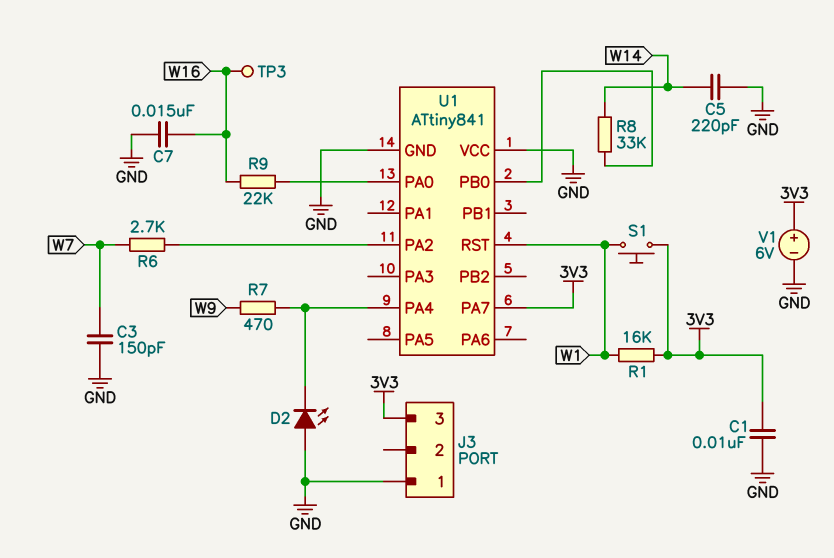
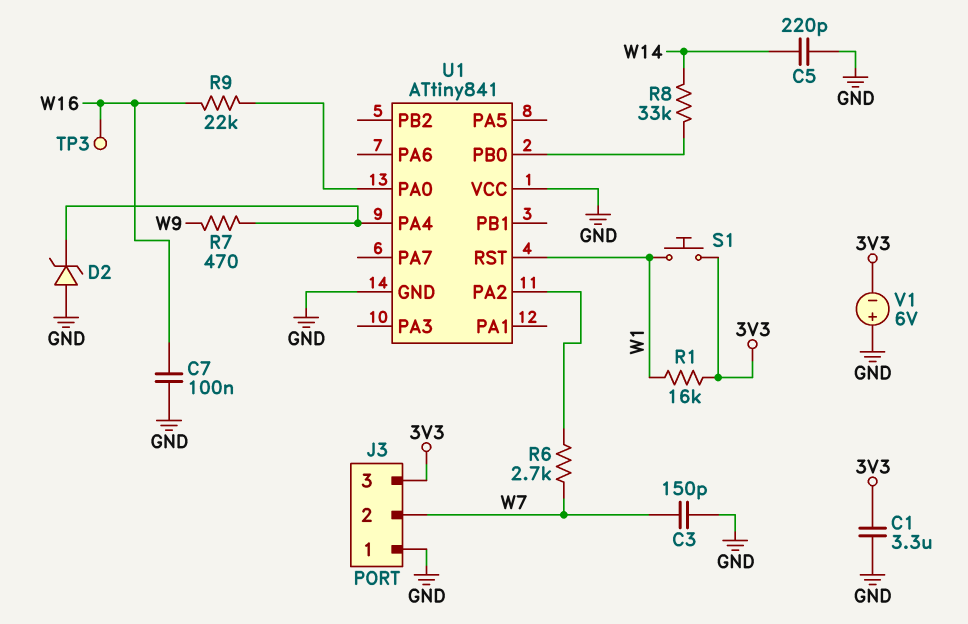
C1: 10nF (3V3, GND) -> 3.3uF (3V3, GND)
C7: 15nF (GND, W16) -> 100nF (GND, W16)
D2: LED (A GND, K U1/PA4) -> zener (A GND, K U1/PA4)
J3 pin 2: none -> W7
U1 pin PA7: 3V3 -> none
V1: 6V (plus 3V3, minus GND) -> 6V (plus GND, minus 3V3)

